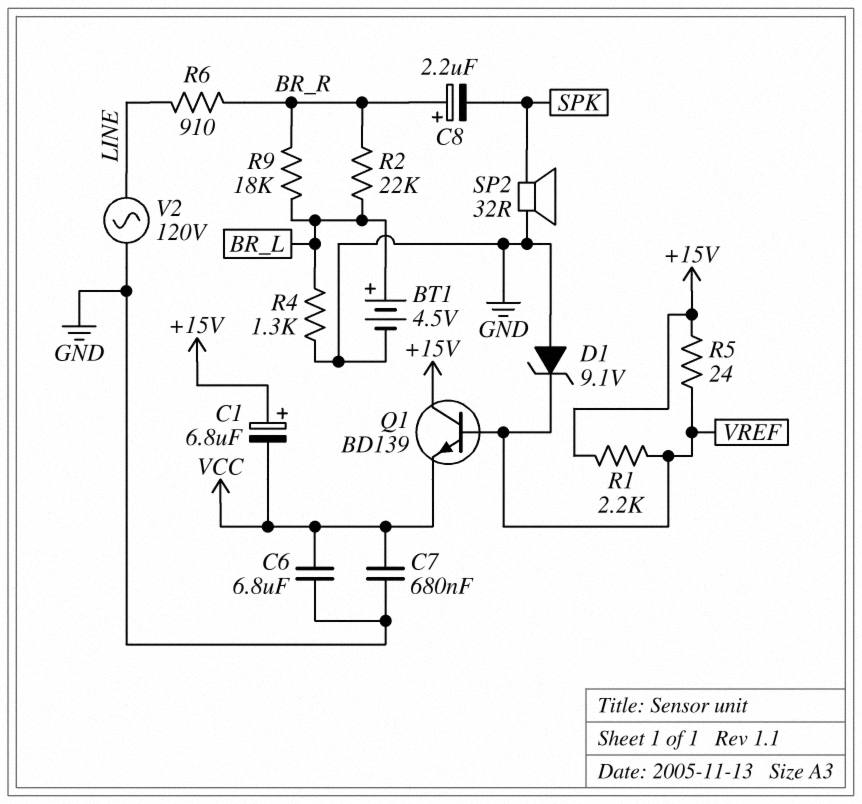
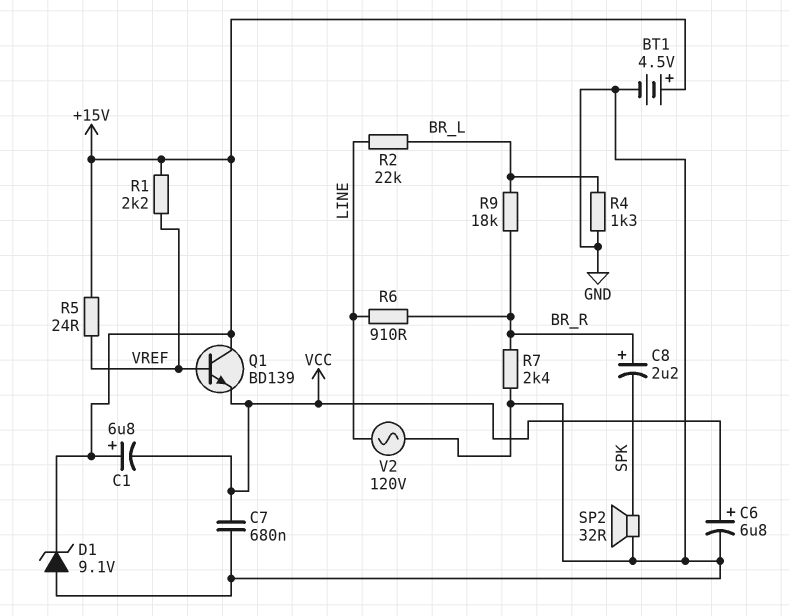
BT1: 4.5V (plus BR_L, minus GND) -> 4.5V (plus +15V, minus GND)
C6: 6.8uF (GND, VCC) -> 6.8uF (plus VCC, minus GND)
D1: zener 9.1V (A GND, K VREF) -> zener 9.1V (A GND, K +15V)
R2: 22k (BR_L, BR_R) -> 22k (BR_L, LINE)
R7: none -> 2.4k (BR_R, GND)

